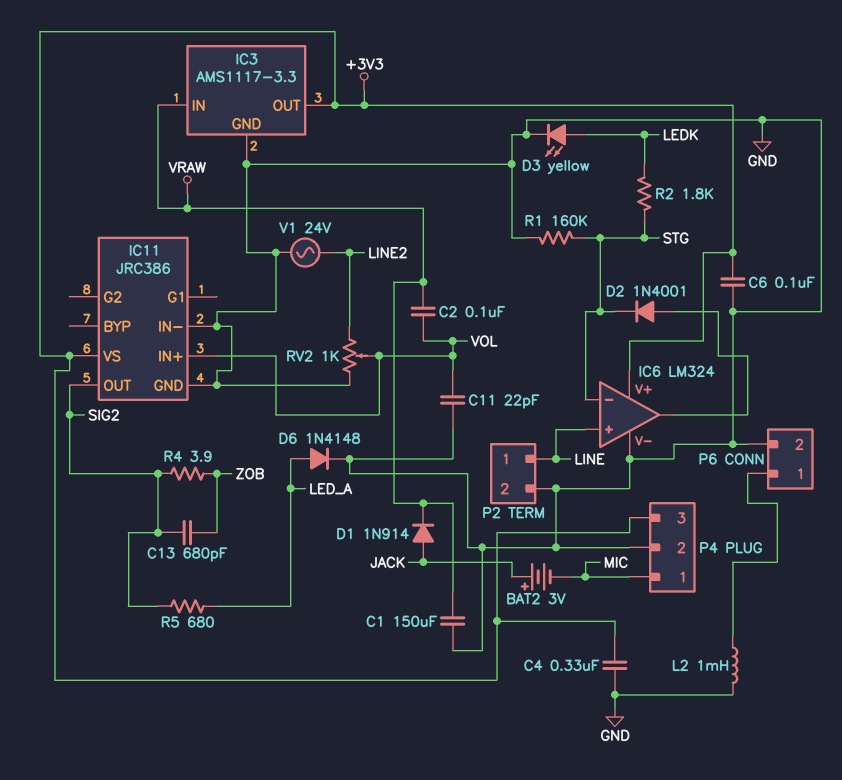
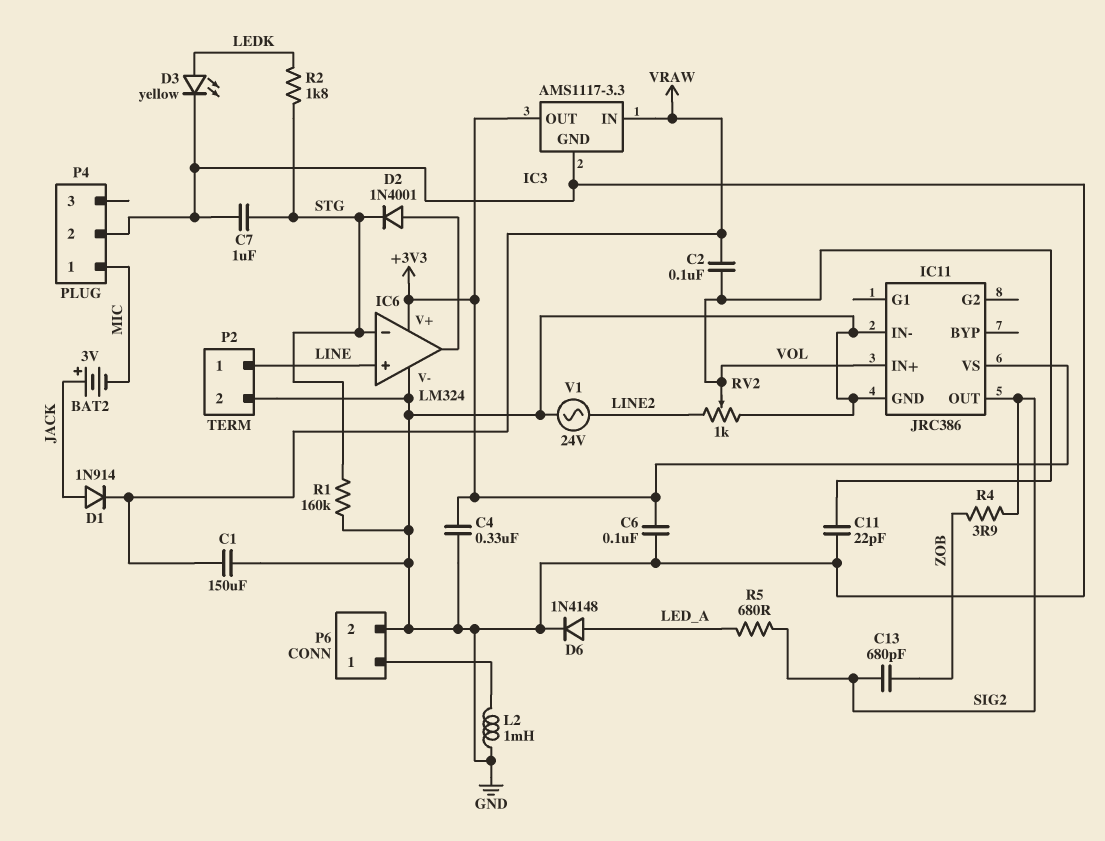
C7: none -> 1uF (GND, STG)
P4 pin 3: +3V3 -> none

